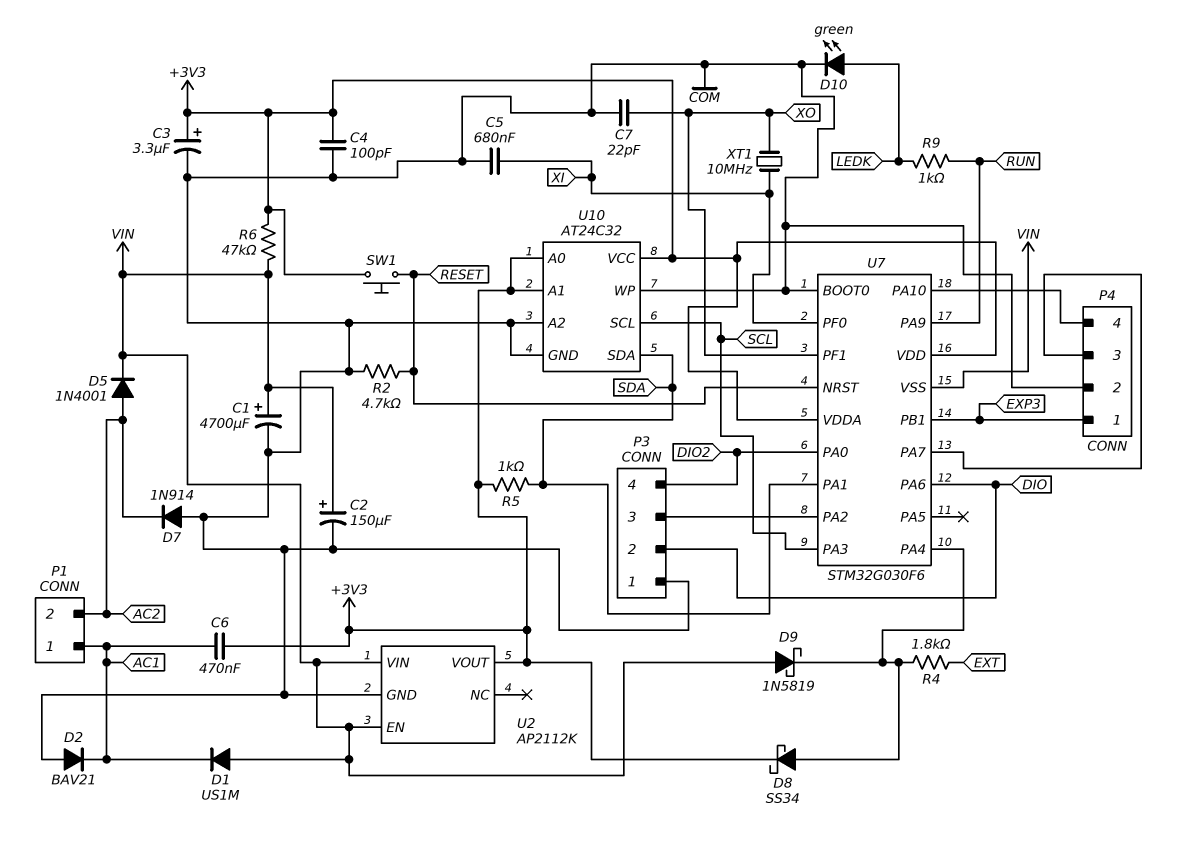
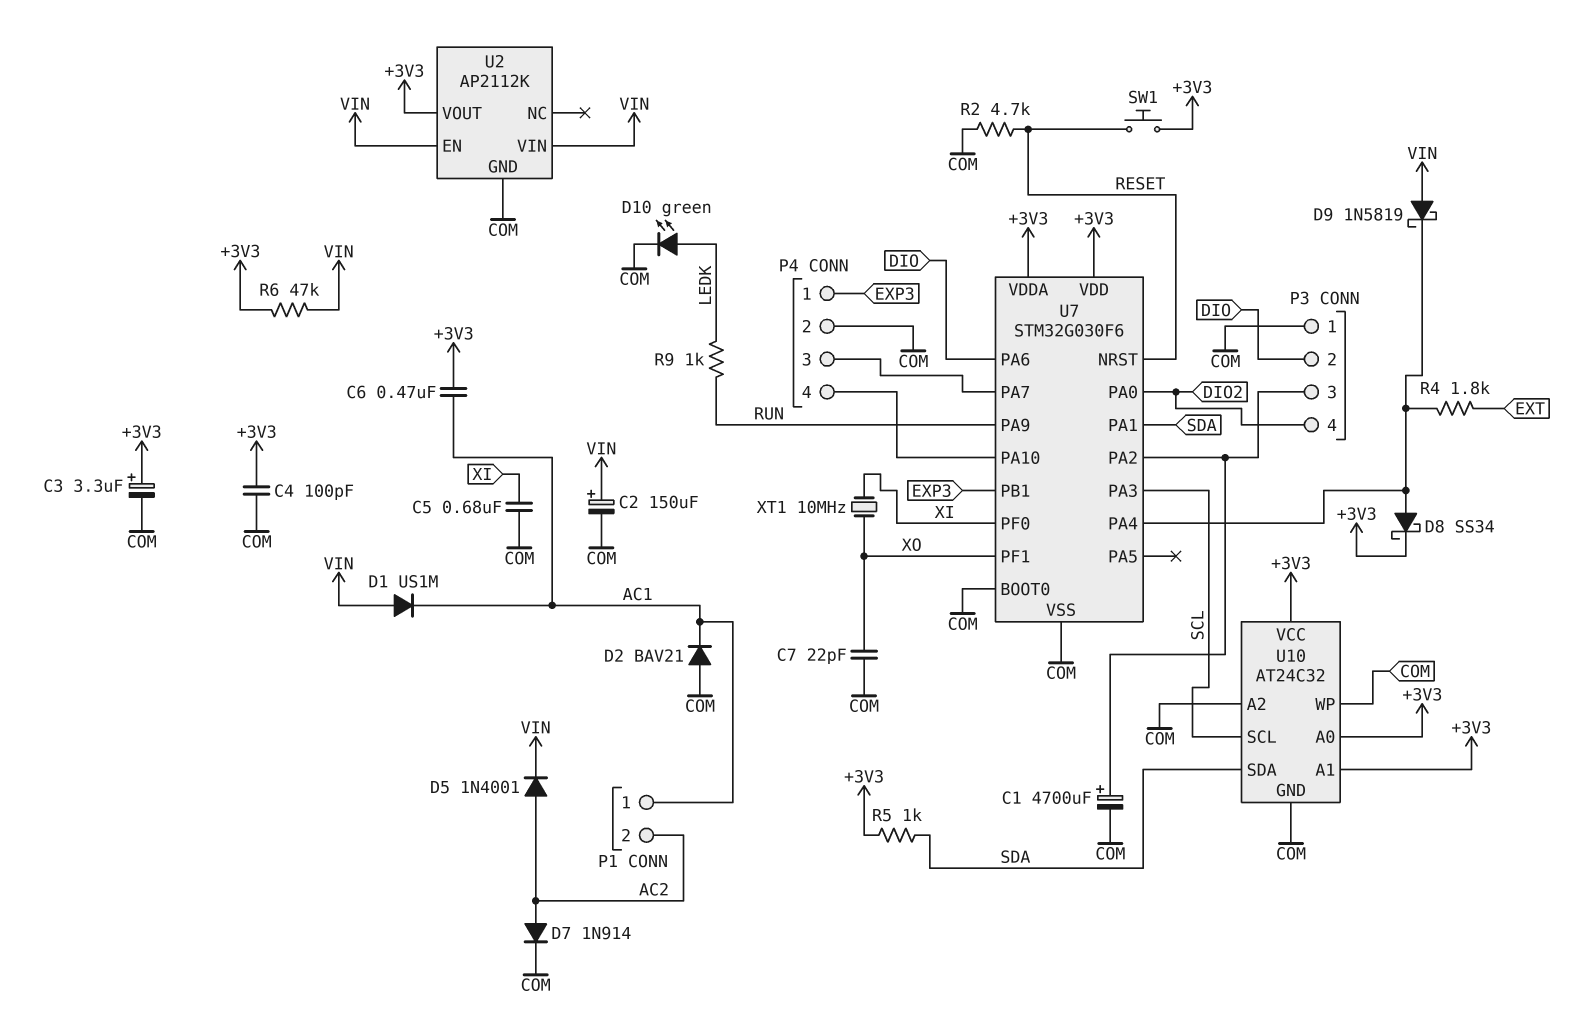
C1: 4700uF (plus VIN, minus COM) -> 4700uF (plus P3/3, minus COM)
D7: diode 1N914 (A COM, K AC2) -> diode 1N914 (A AC2, K COM)
U7 pin VSS: VIN -> COM

